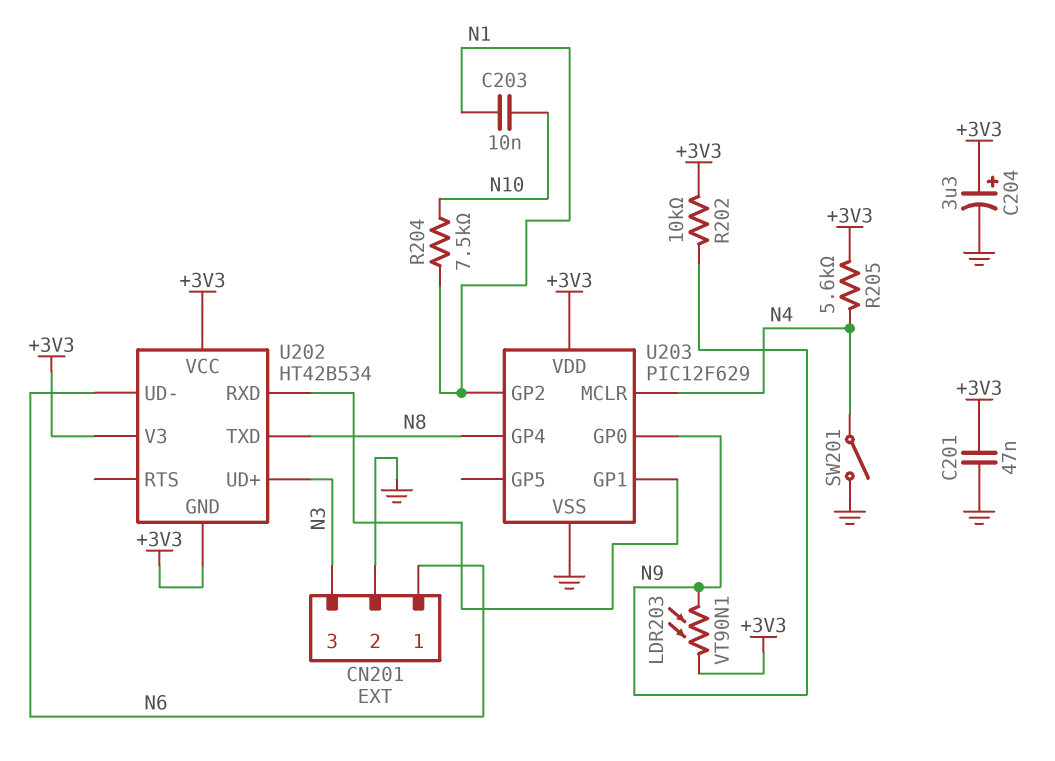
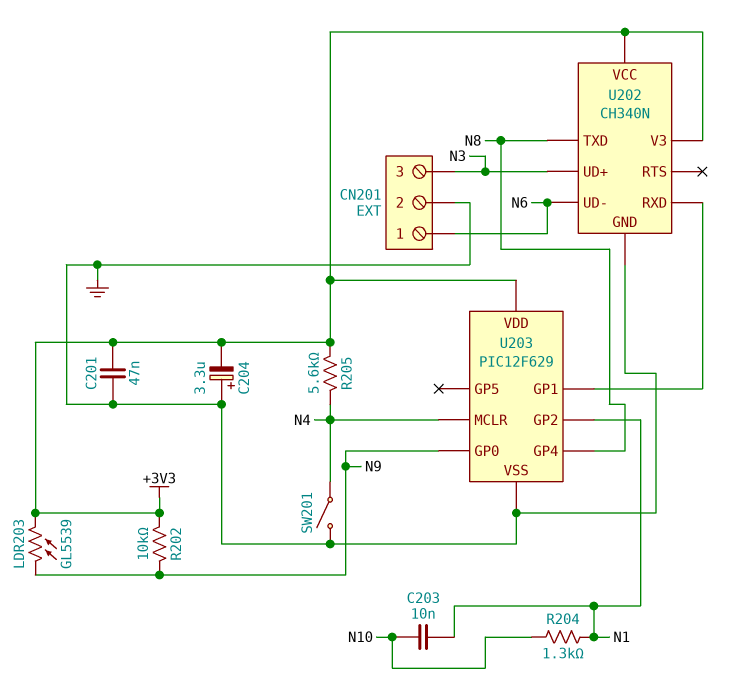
C204: 3.3uF (plus +3V3, minus GND) -> 3.3uF (plus GND, minus +3V3)
LDR203: VT90N1 (+3V3, N9) -> GL5539 (+3V3, N9)
R204: 7.5k (N1, N10) -> 1.3k (N1, N10)
U202: HT42B534 -> CH340N
U202 pin GND: +3V3 -> GND

